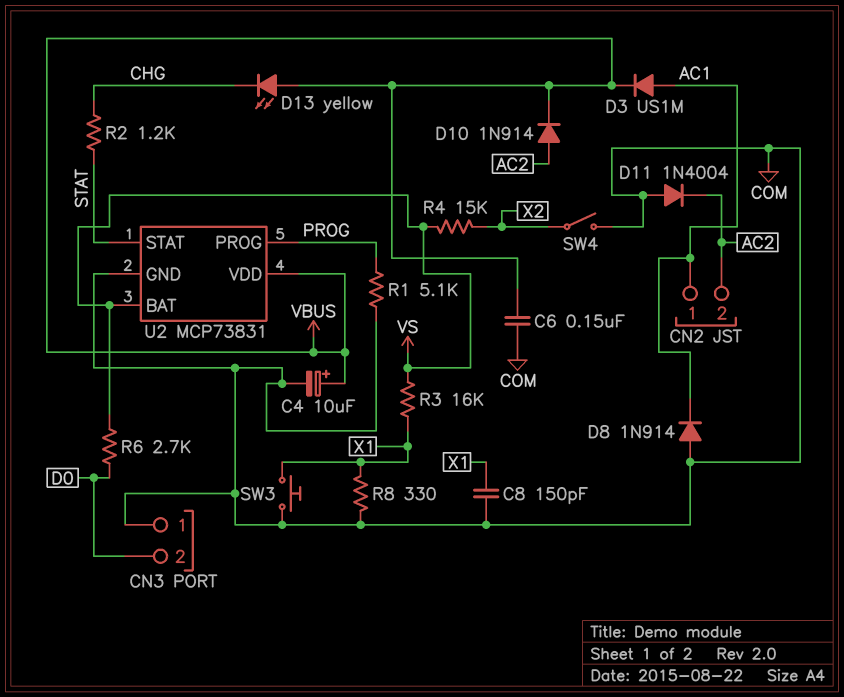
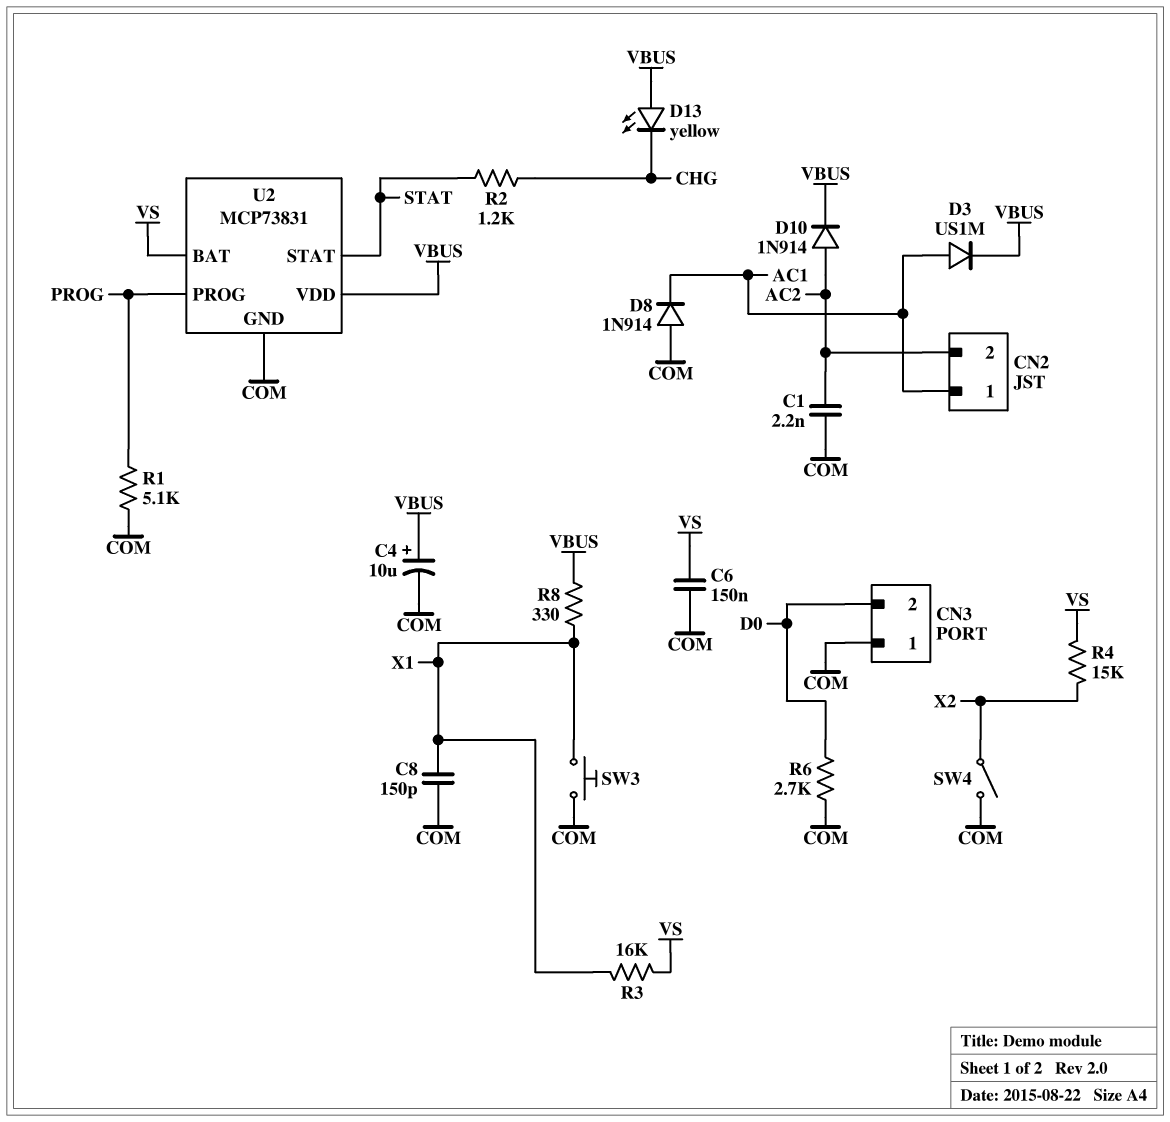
C1: none -> 2.2nF (AC2, COM)
C6: 150nF (COM, VBUS) -> 150nF (COM, VS)
D11: diode 1N4004 (A COM, K AC2) -> none
R6: 2.7k (D0, VS) -> 2.7k (COM, D0)
R8: 330 (COM, X1) -> 330 (VBUS, X1)

